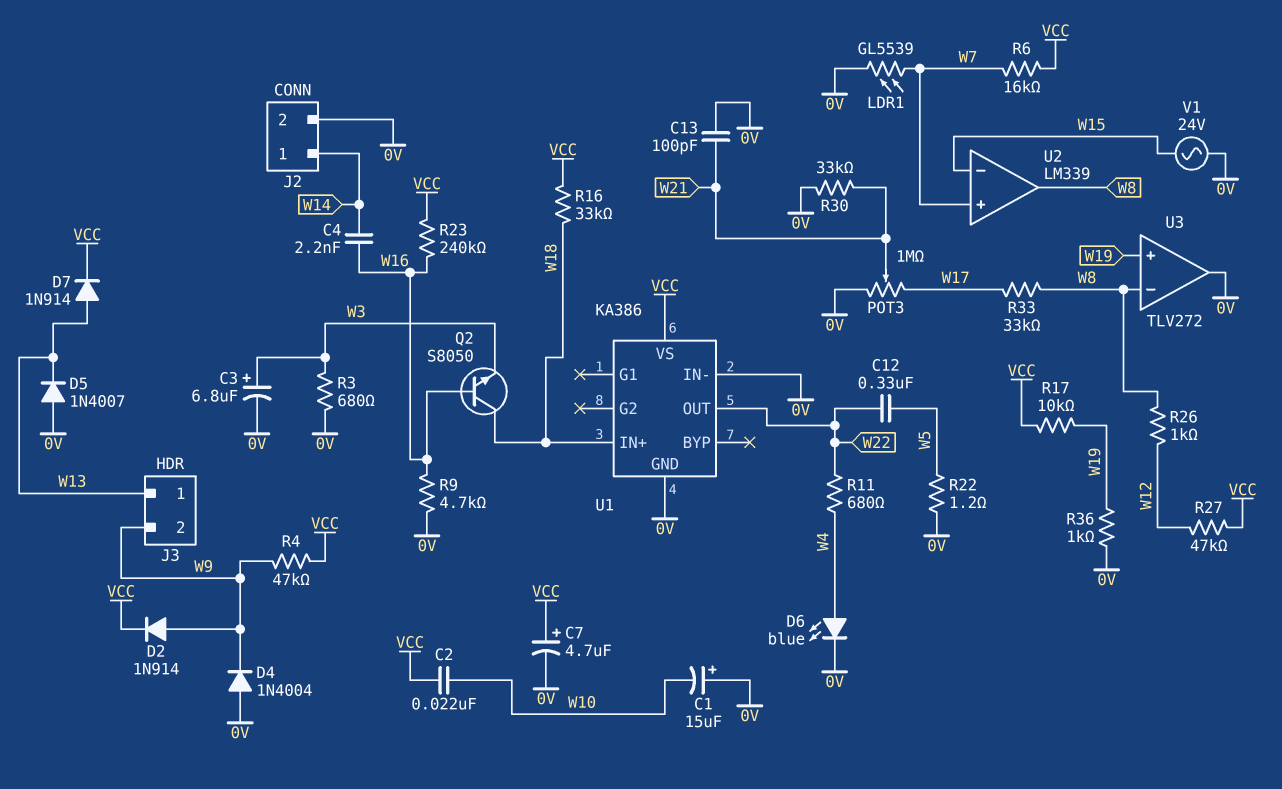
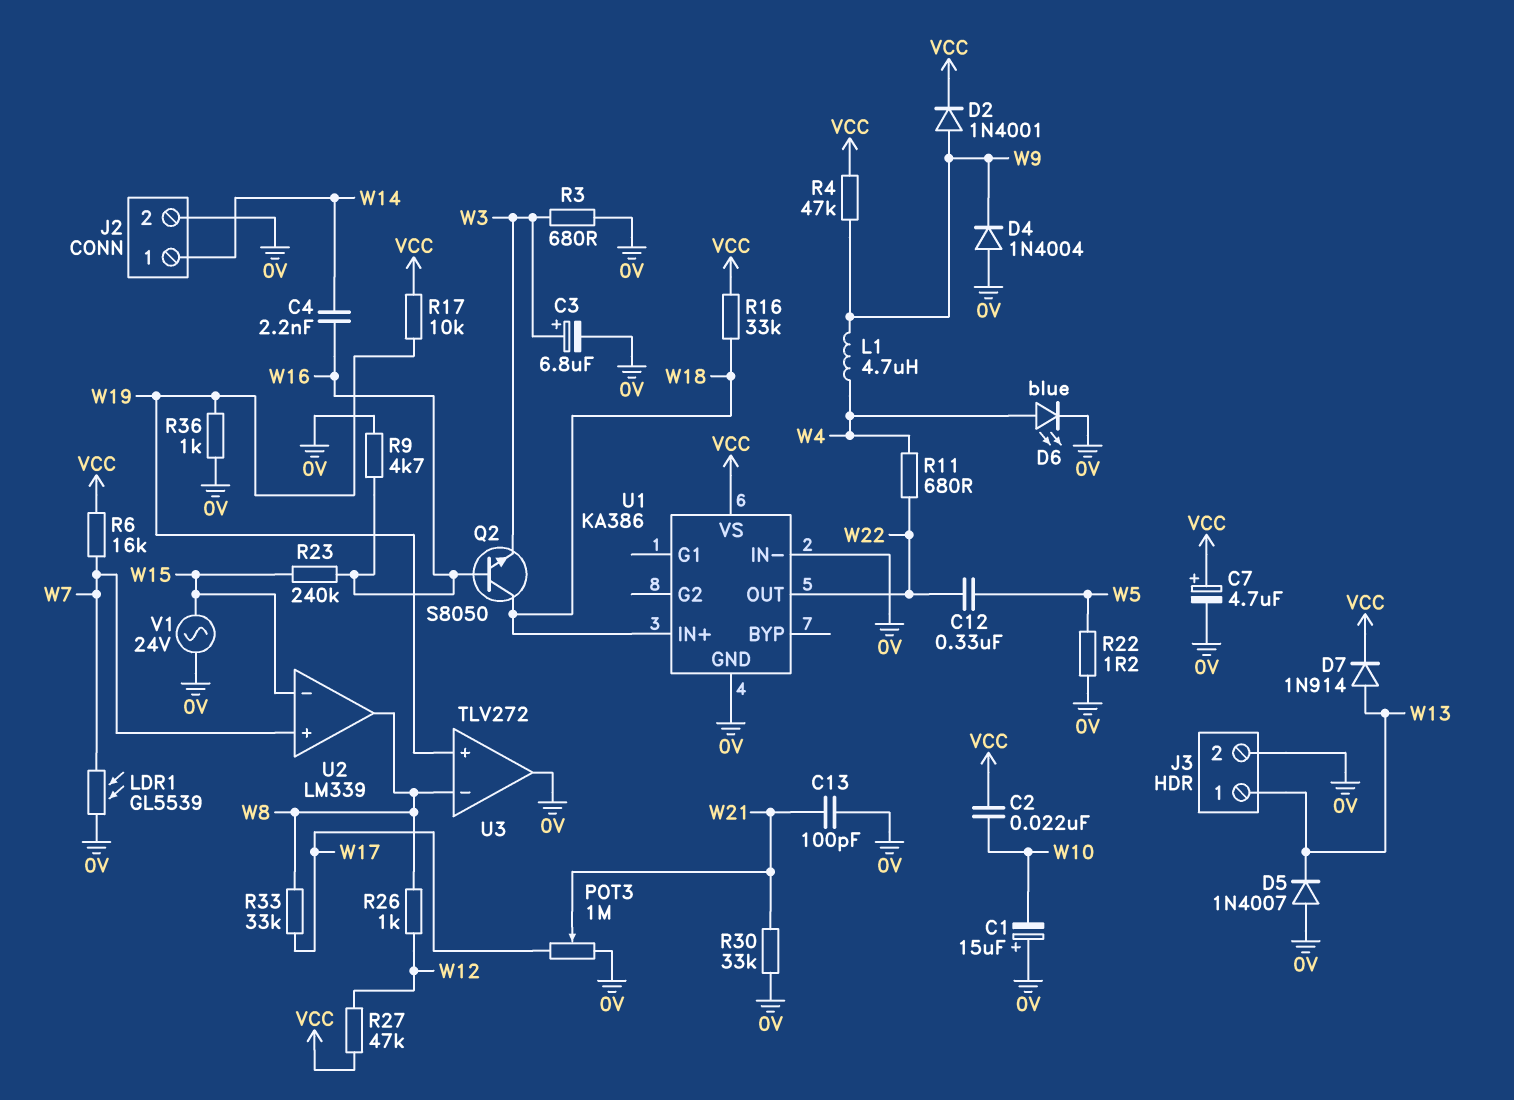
D2: diode 1N914 (A W9, K VCC) -> diode 1N4001 (A W9, K VCC)
J3 pin 2: W9 -> 0V
L1: none -> 4.7uH (W4, W9)
R23: 240k (VCC, W16) -> 240k (W15, W16)

